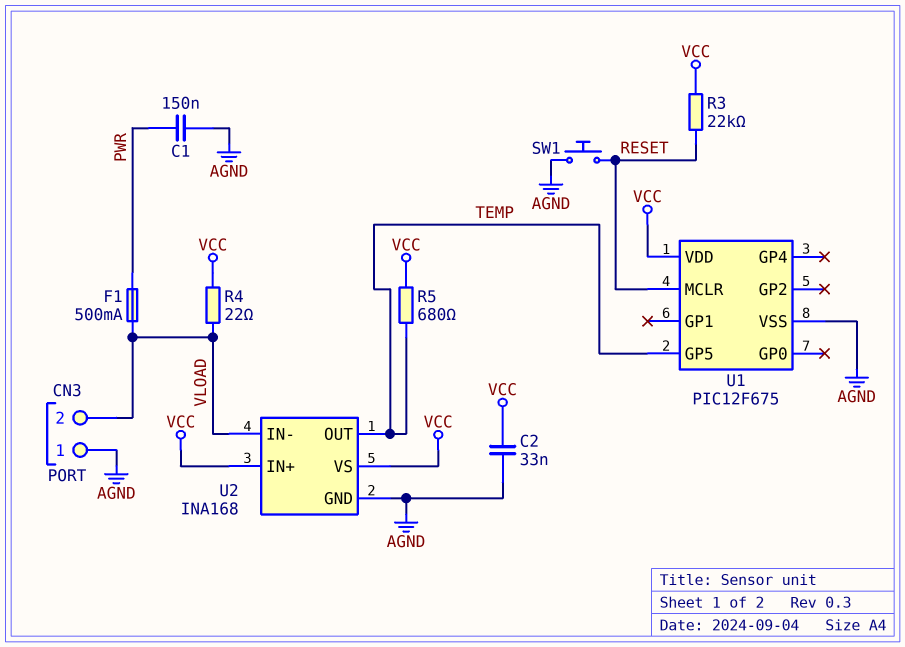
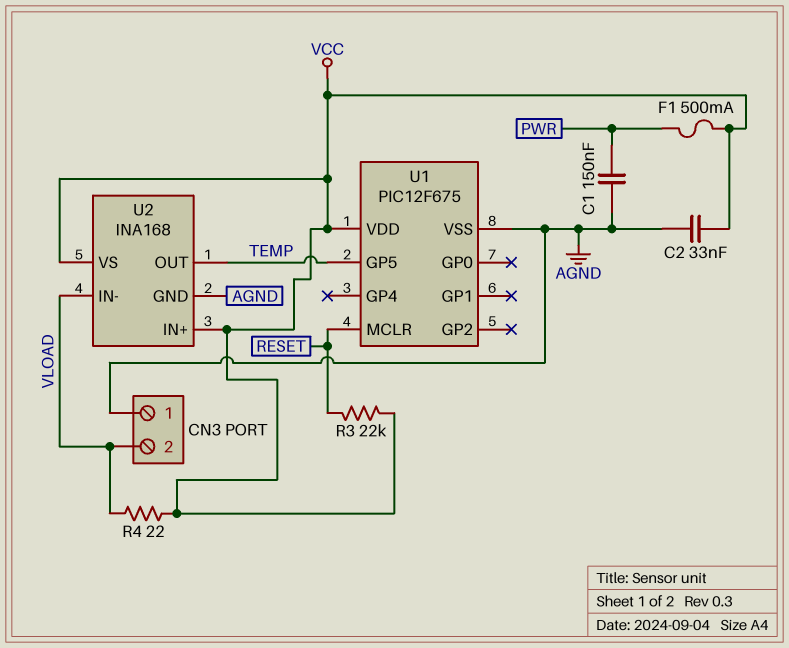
F1: 500mA (PWR, VLOAD) -> 500mA (PWR, VCC)
R5: 680 (TEMP, VCC) -> none
SW1: button (AGND, RESET) -> none

